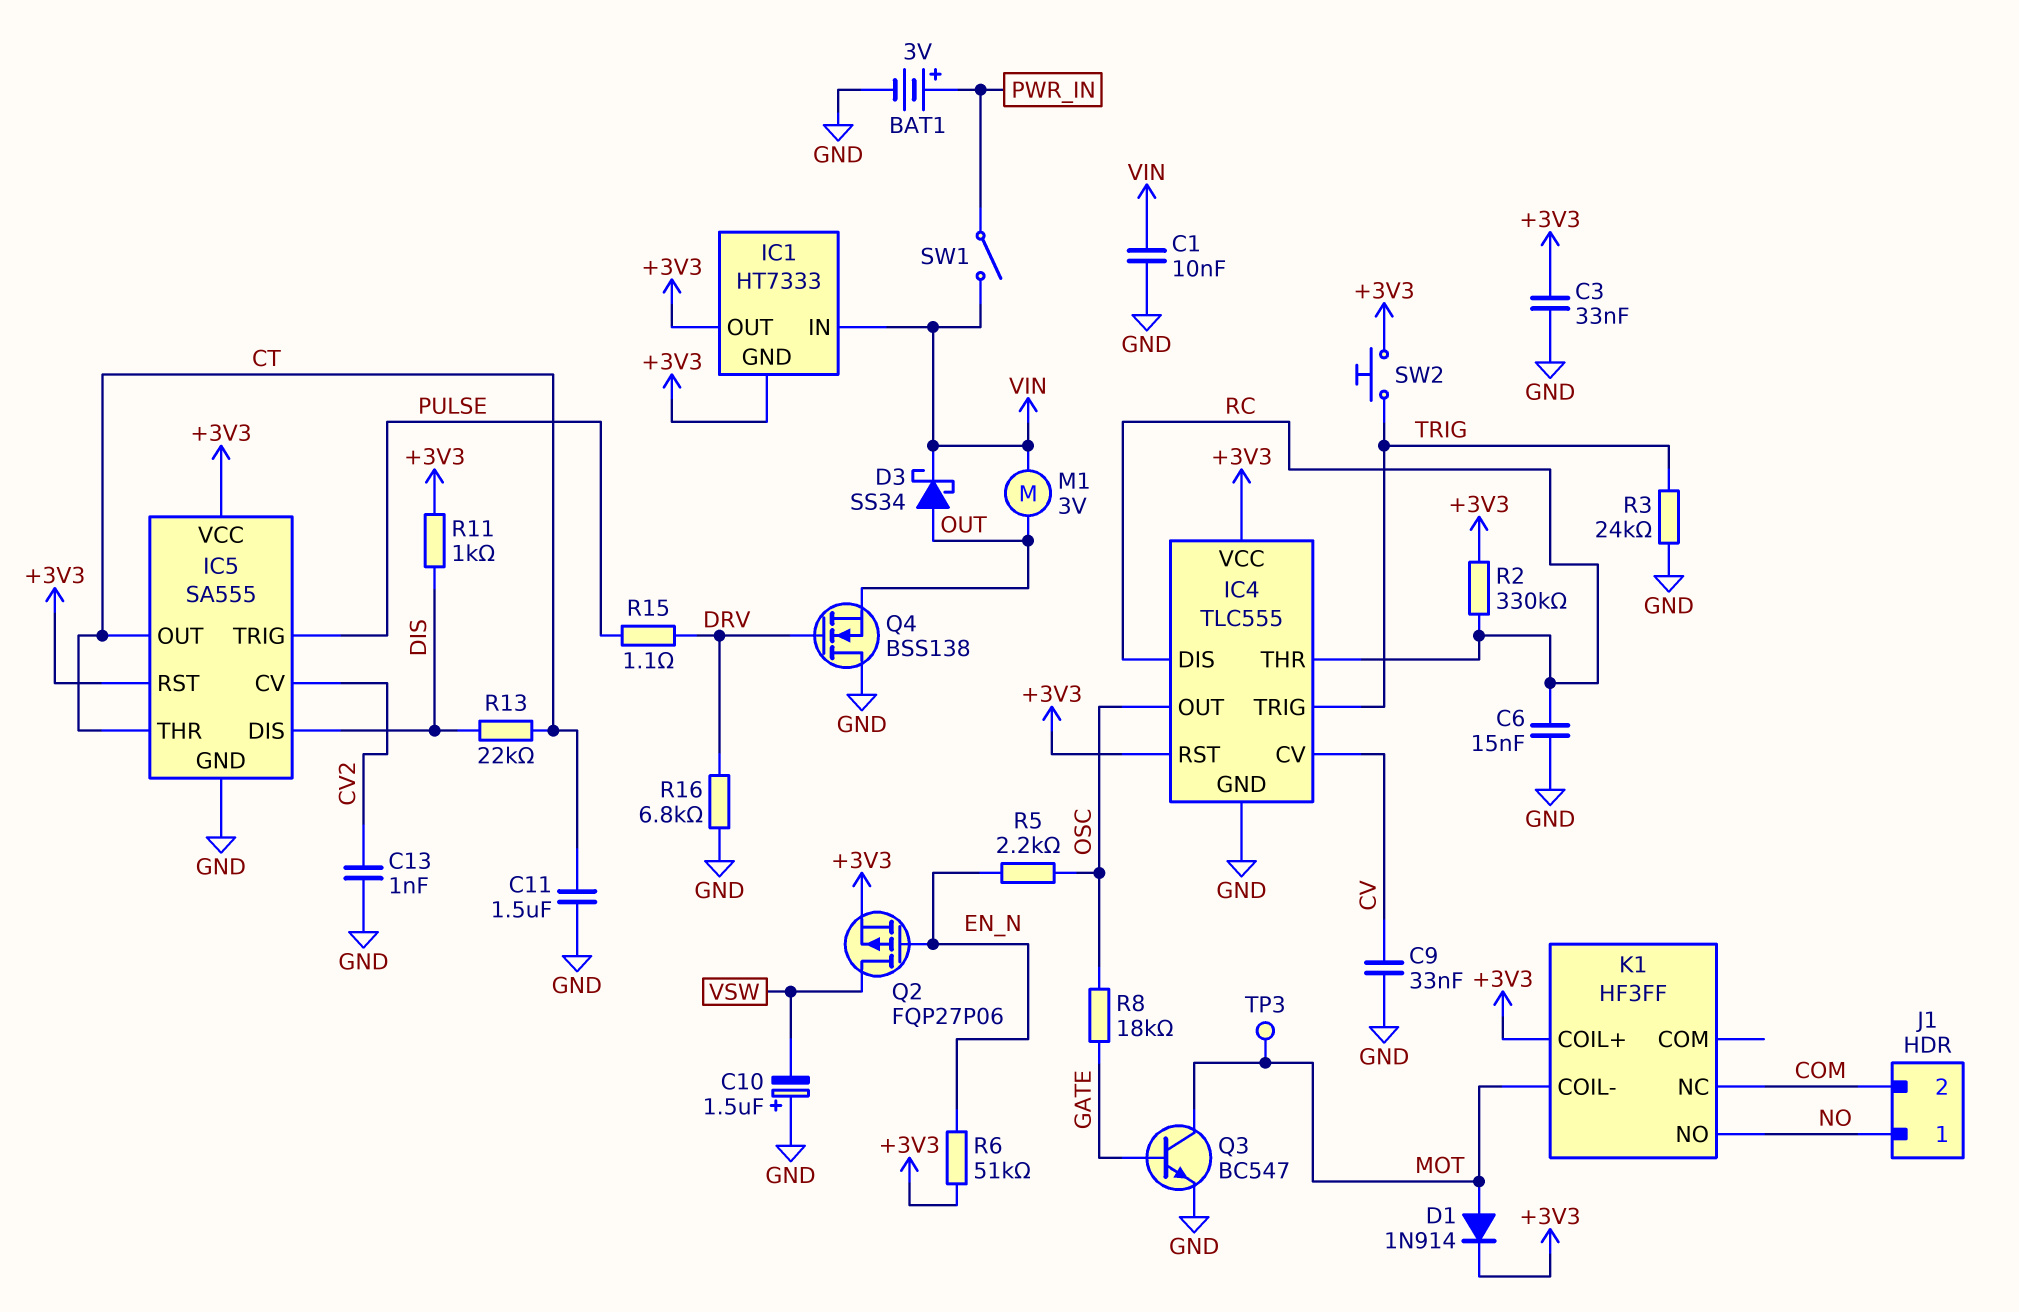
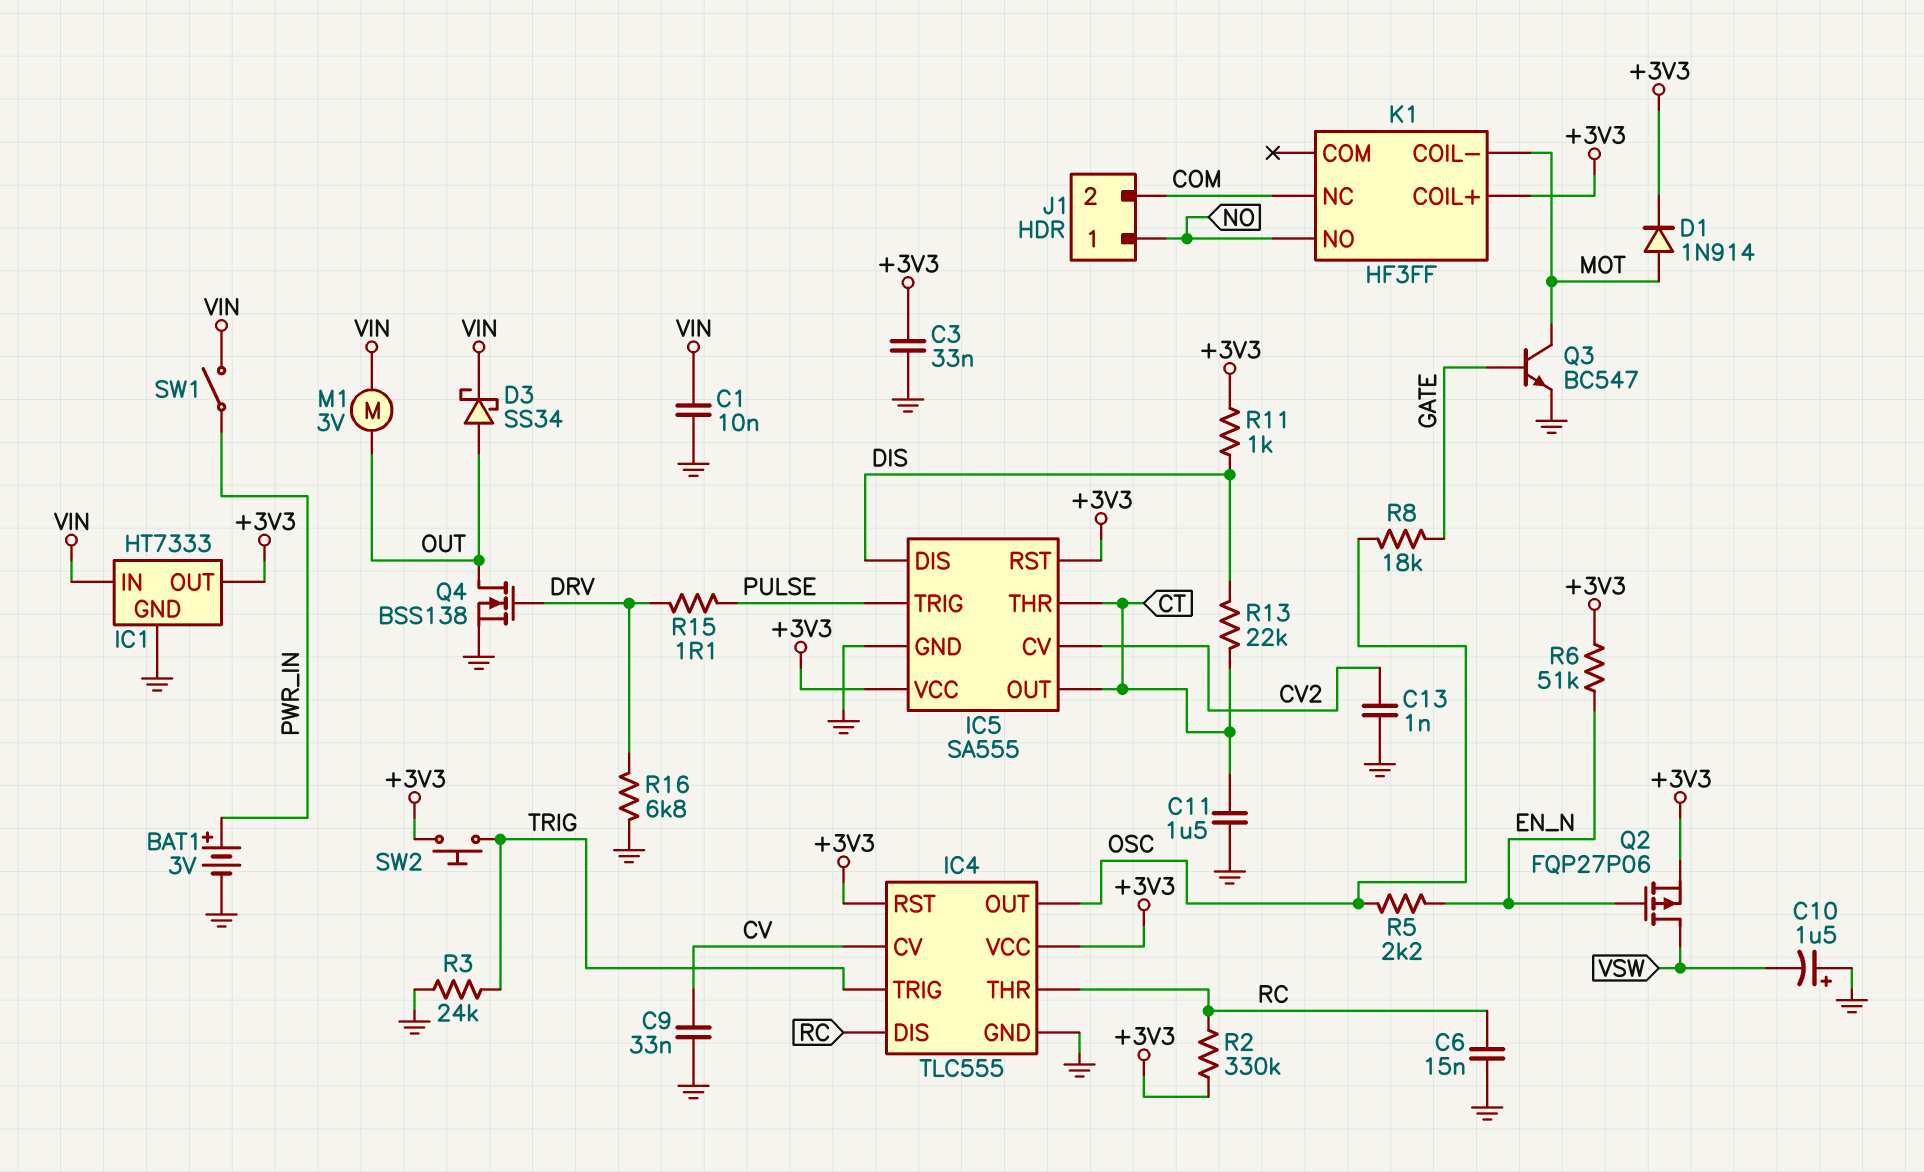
IC1 pin GND: +3V3 -> GND
Q4: NMOS BSS138 (G DRV, D GND, S OUT) -> NMOS BSS138 (G DRV, D OUT, S GND)
TP3: test point (MOT) -> none

